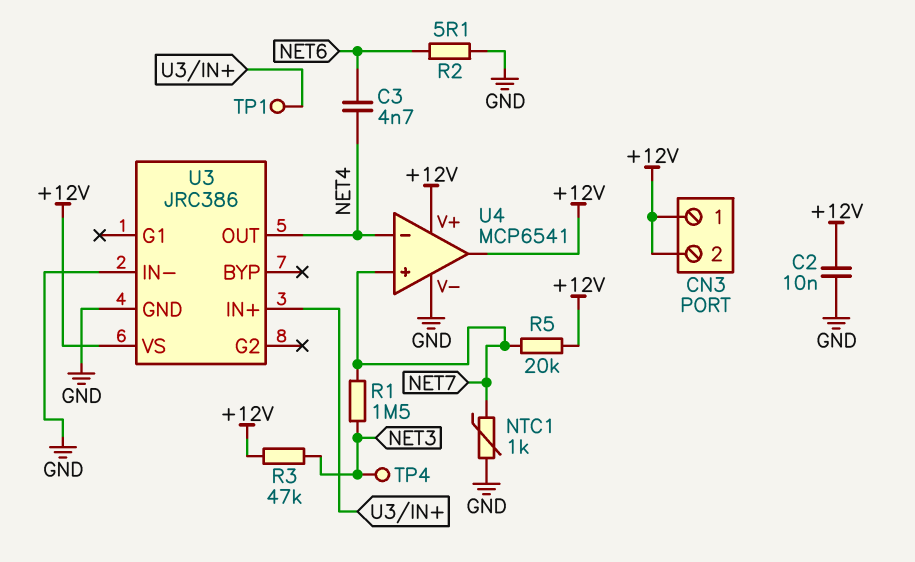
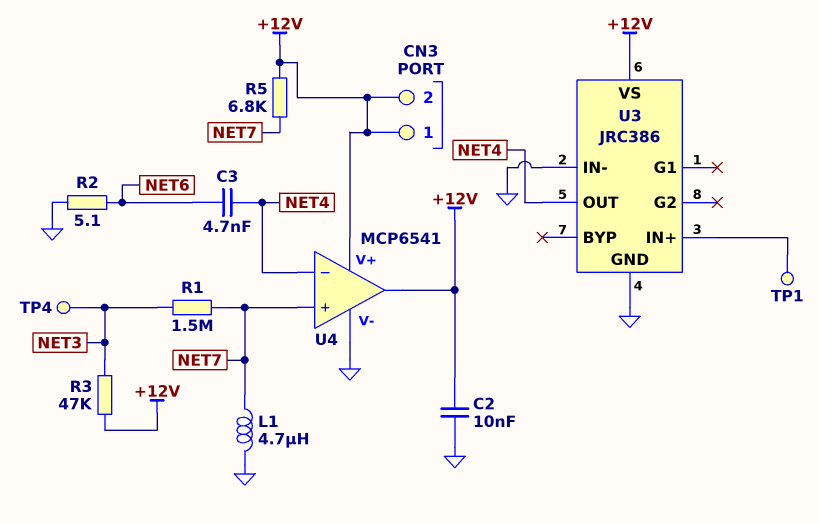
L1: none -> 4.7uH (GND, NET7)
NTC1: 1k (GND, NET7) -> none
R5: 20k (+12V, NET7) -> 6.8k (+12V, NET7)

